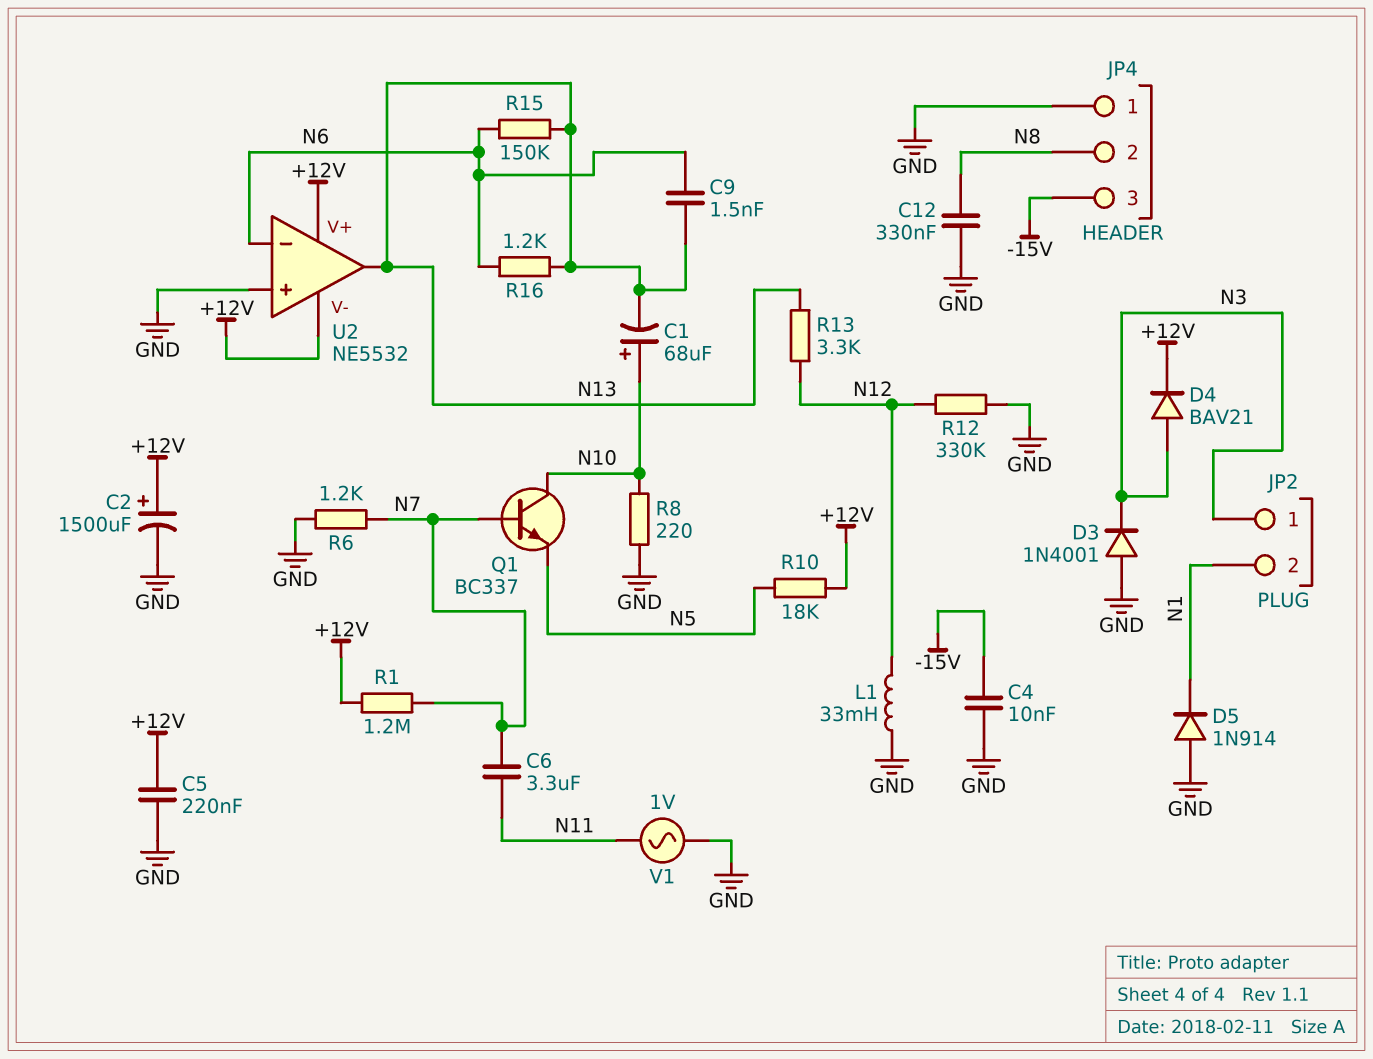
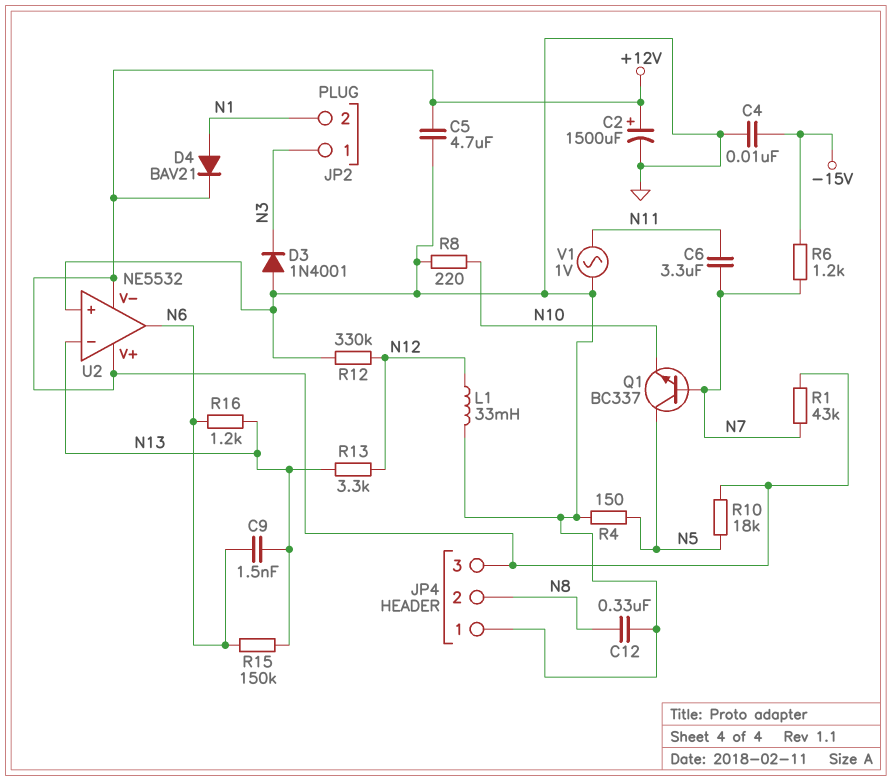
C1: 68uF (plus N10, minus N13) -> none
C5: 220nF (+12V, GND) -> 4.7uF (+12V, GND)
D4: diode BAV21 (A N3, K +12V) -> diode BAV21 (A N1, K +12V)
D5: diode 1N914 (A GND, K N1) -> none
JP4 pin 3: -15V -> +12V
Q1: NPN BC337 (B N7, C N10, E N5) -> NPN BC337 (B N7, C N5, E N10)
R1: 1.2M (+12V, N7) -> 43k (+12V, N7)
R4: none -> 150 (GND, N5)
R6: 1.2k (GND, N7) -> 1.2k (-15V, N7)
U2 pin in-: N6 -> N13
U2 pin out: N13 -> N6

